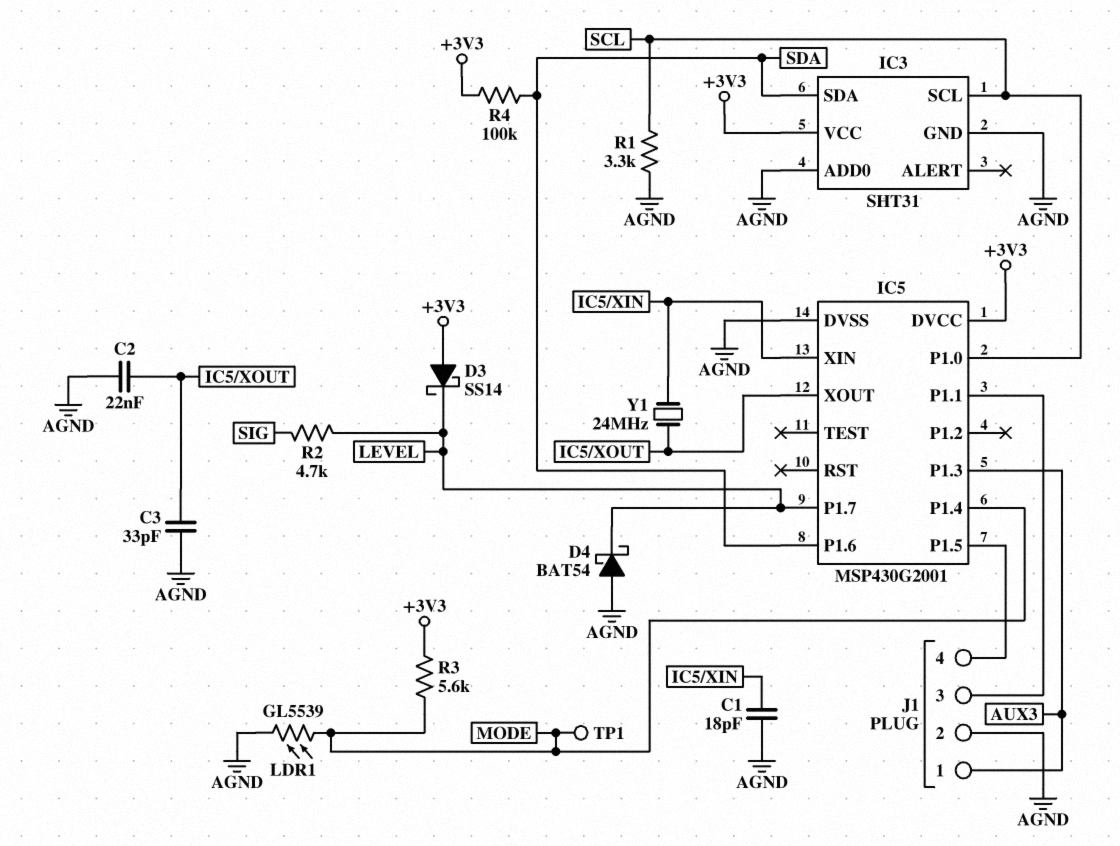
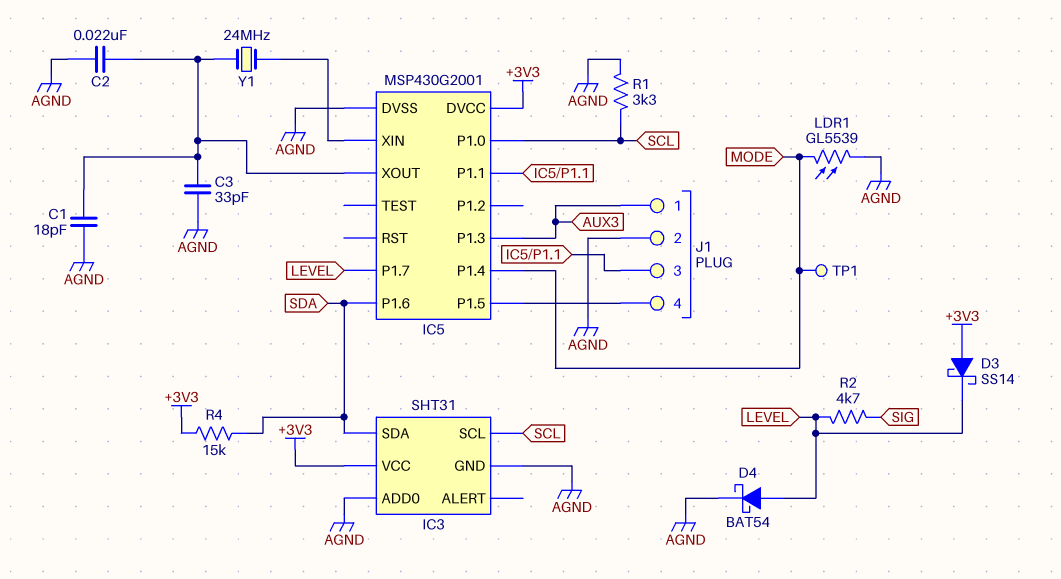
C1: 18pF (AGND, IC5/XIN) -> 18pF (AGND, IC5/XOUT)
D4: schottky BAT54 (A AGND, K LEVEL) -> schottky BAT54 (A LEVEL, K AGND)
R3: 5.6k (+3V3, MODE) -> none
R4: 100k (+3V3, SDA) -> 15k (+3V3, SDA)

